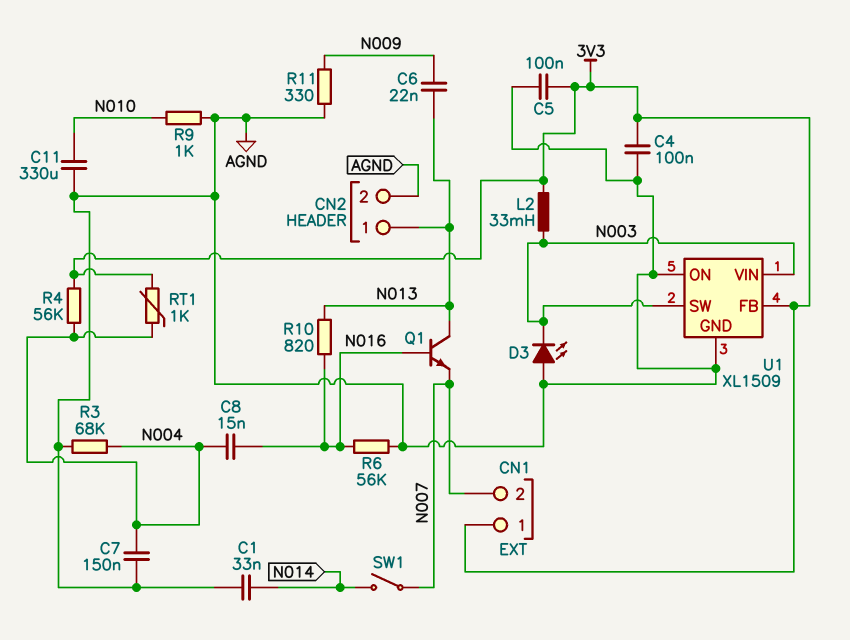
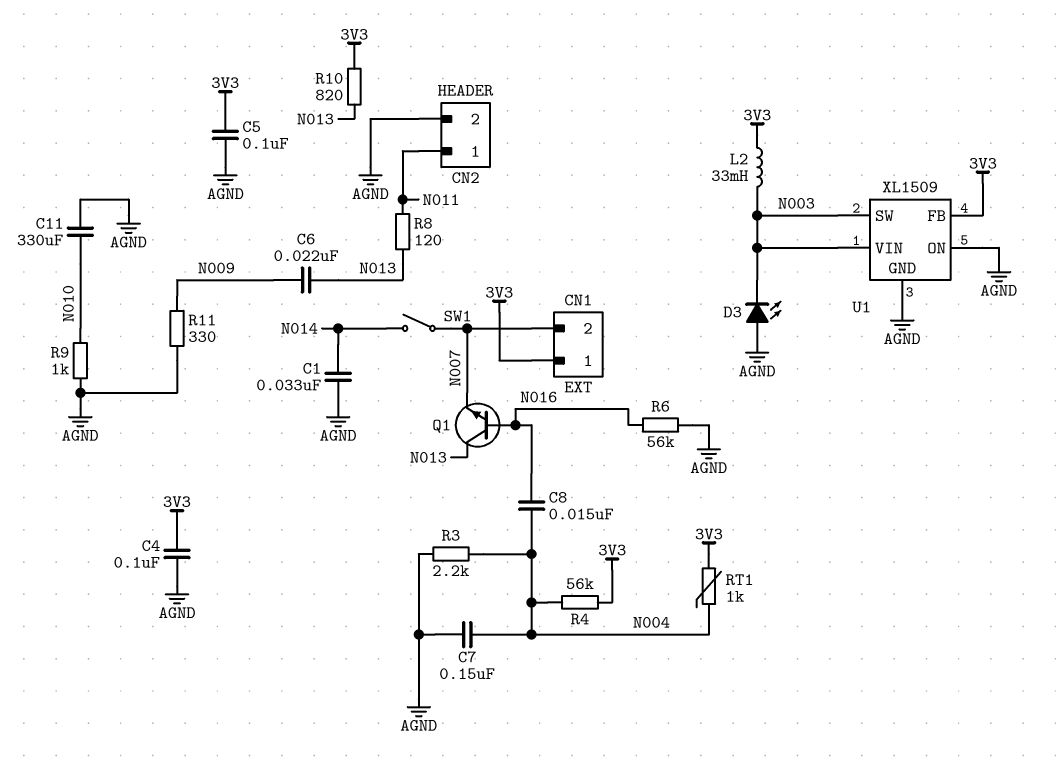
CN2 pin 1: N013 -> N011
R3: 68k (AGND, N004) -> 2.2k (AGND, N004)
R8: none -> 120 (N011, N013)
R10: 820 (N013, N016) -> 820 (3V3, N013)

